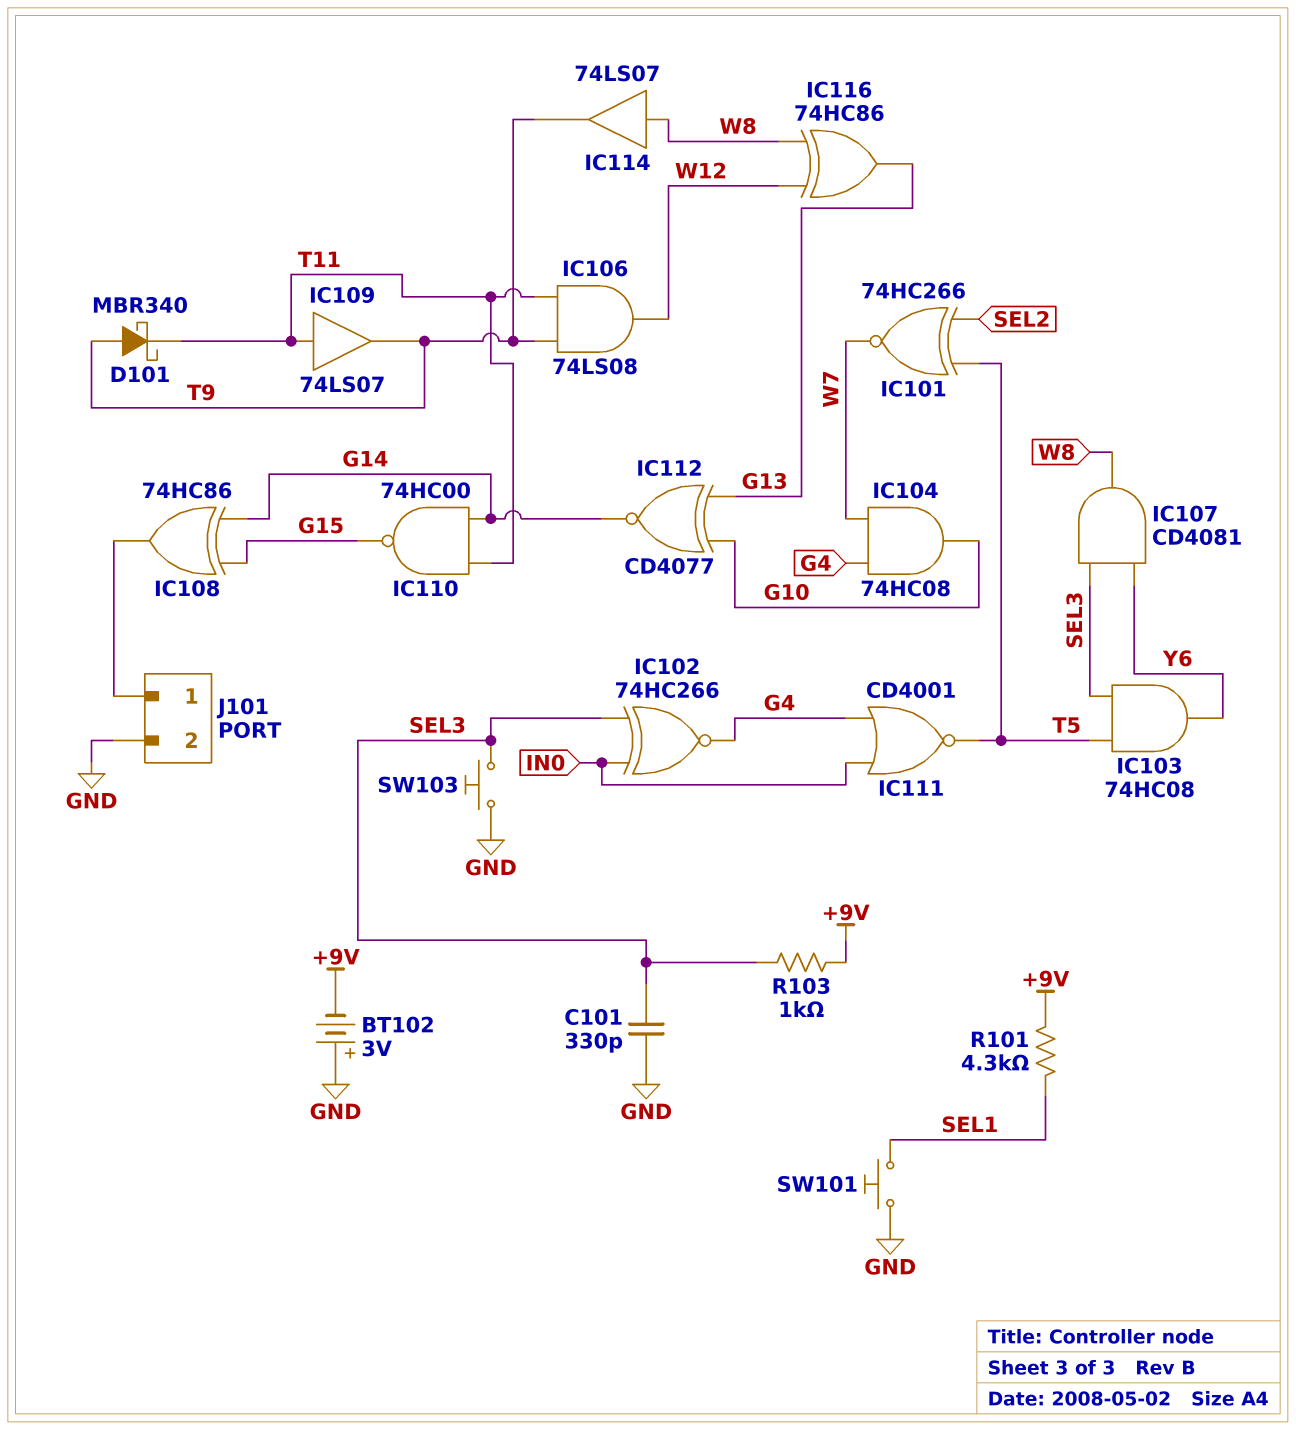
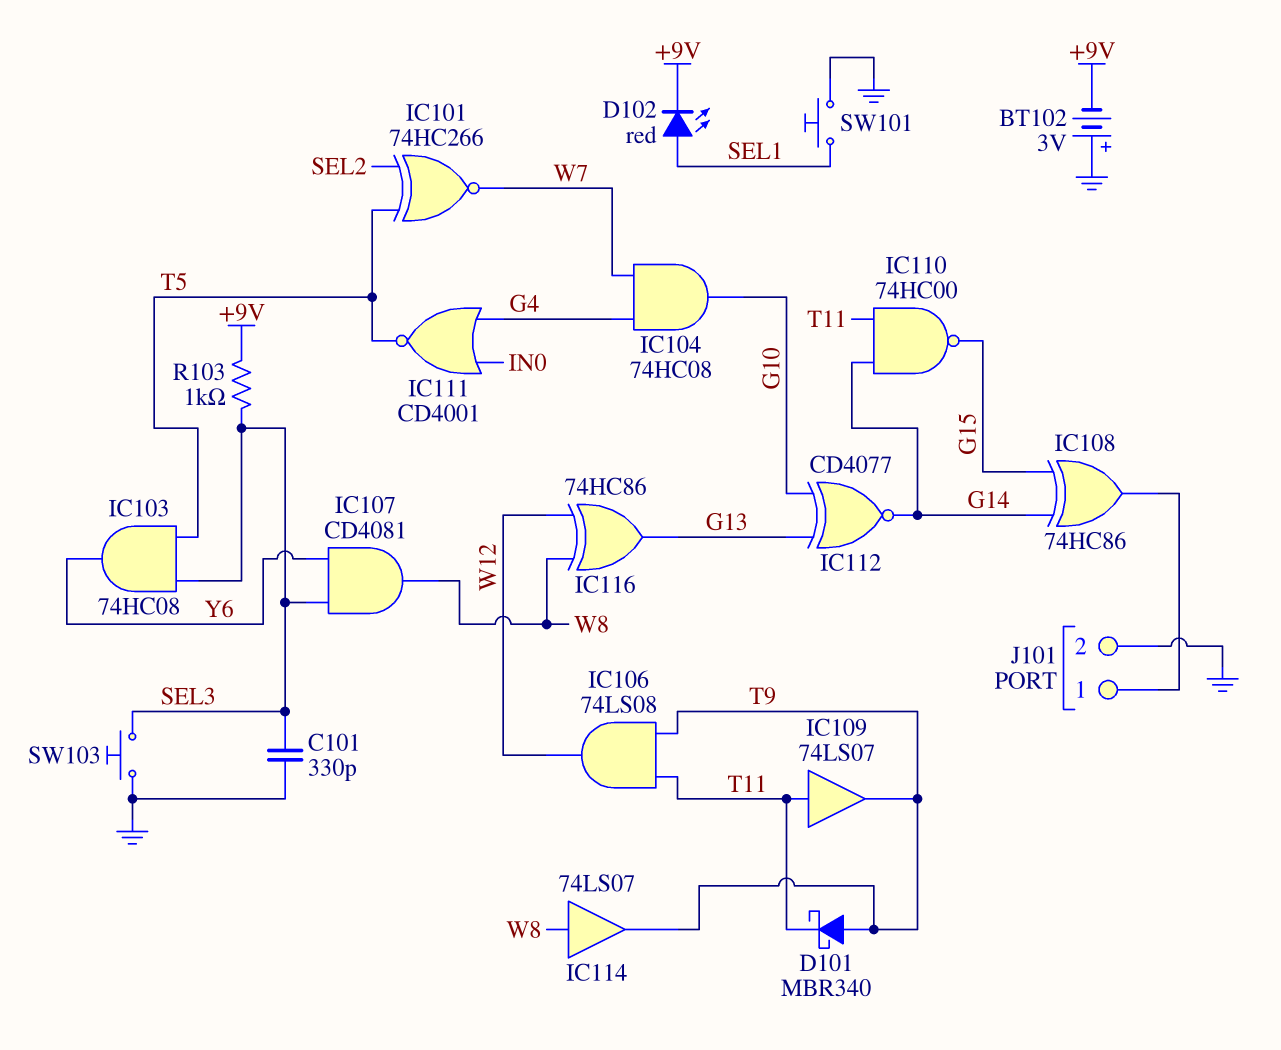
D102: none -> LED red (A SEL1, K +9V)
IC102: XNOR 74HC266 (in IN0, in SEL3, out G4) -> none
R101: 4.3k (+9V, SEL1) -> none

